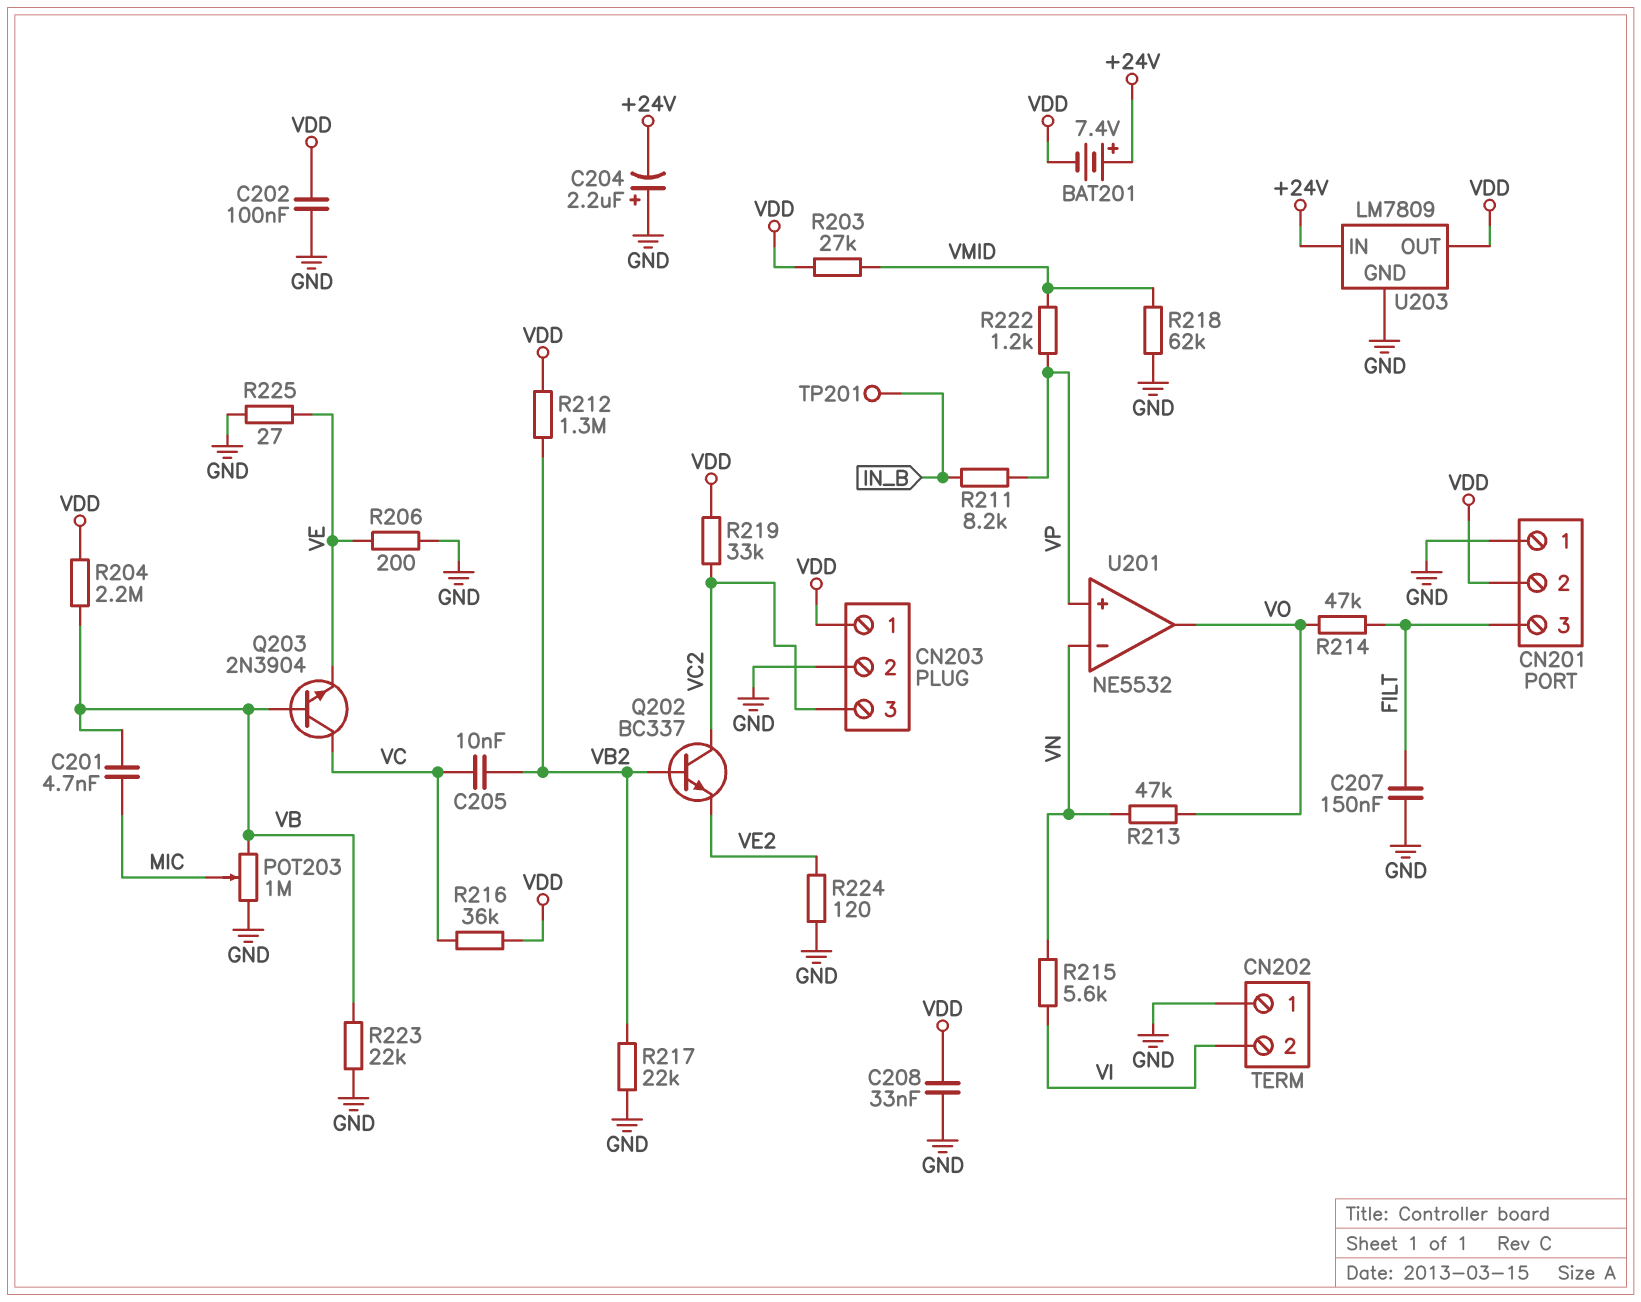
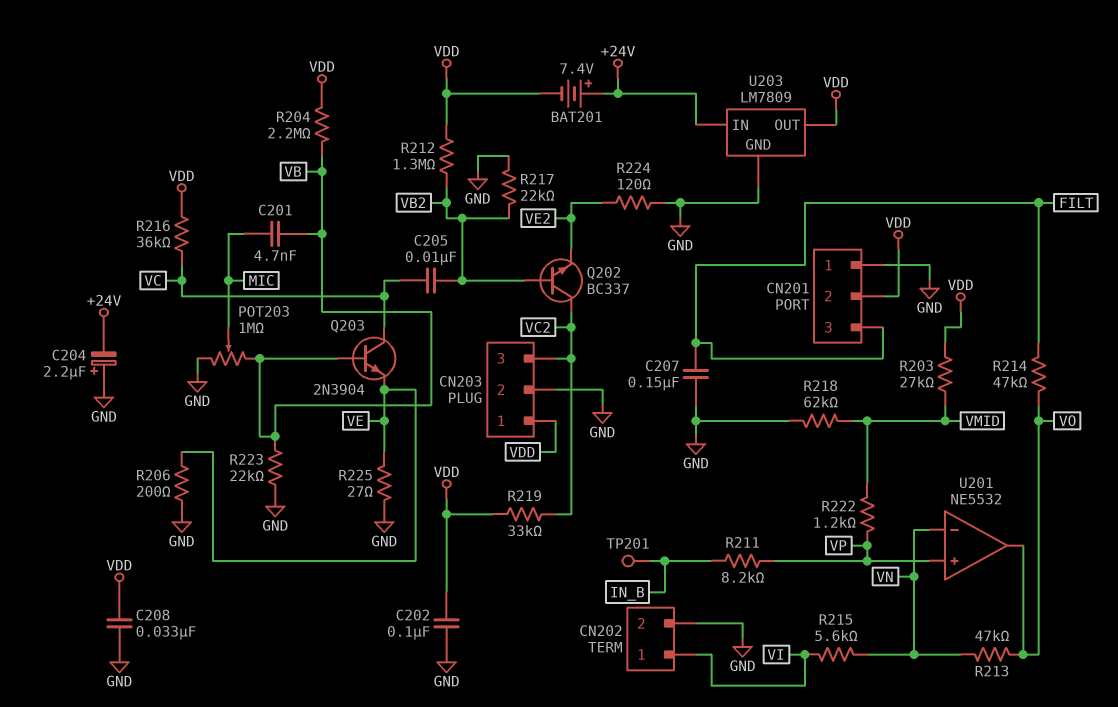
CN202 pin 1: GND -> VI
CN202 pin 2: VI -> GND

